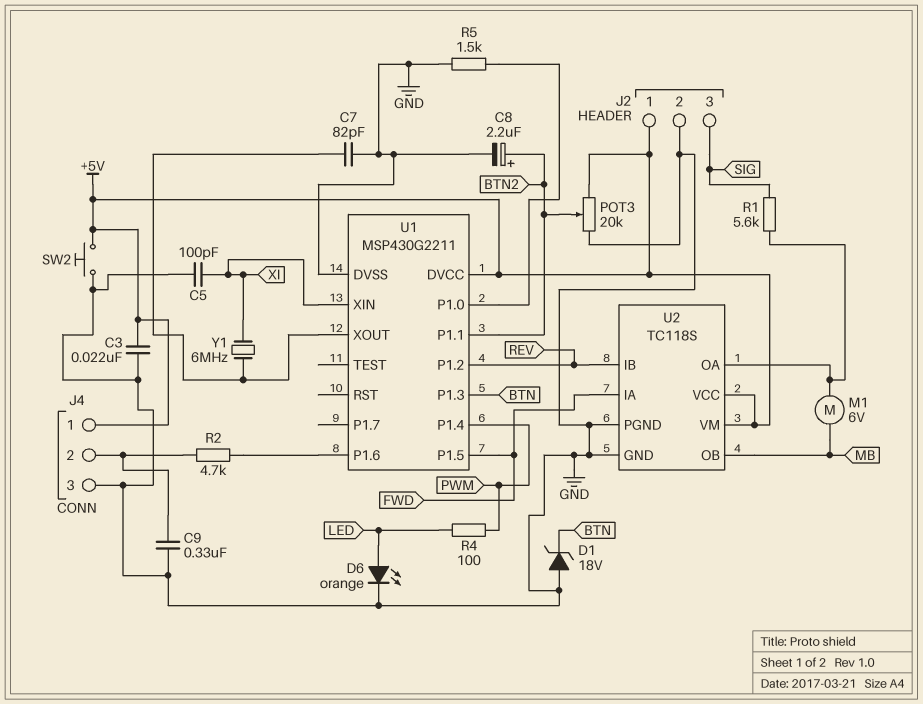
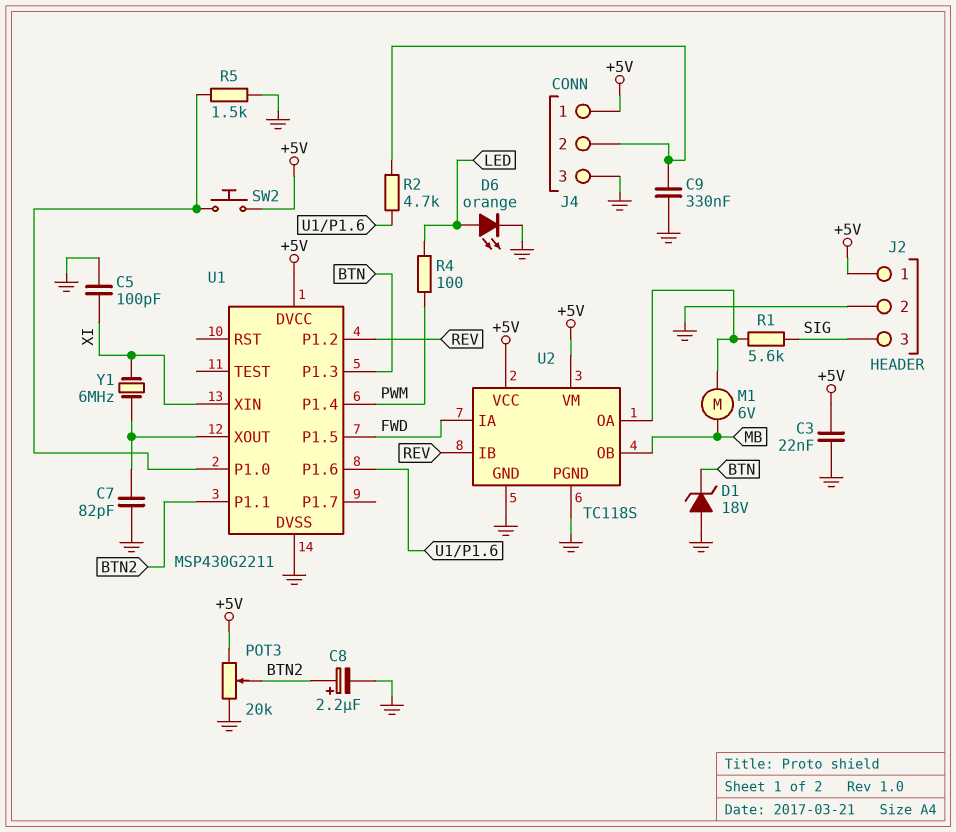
SW2: button (+5V, GND) -> button (+5V, U1/P1.0)

